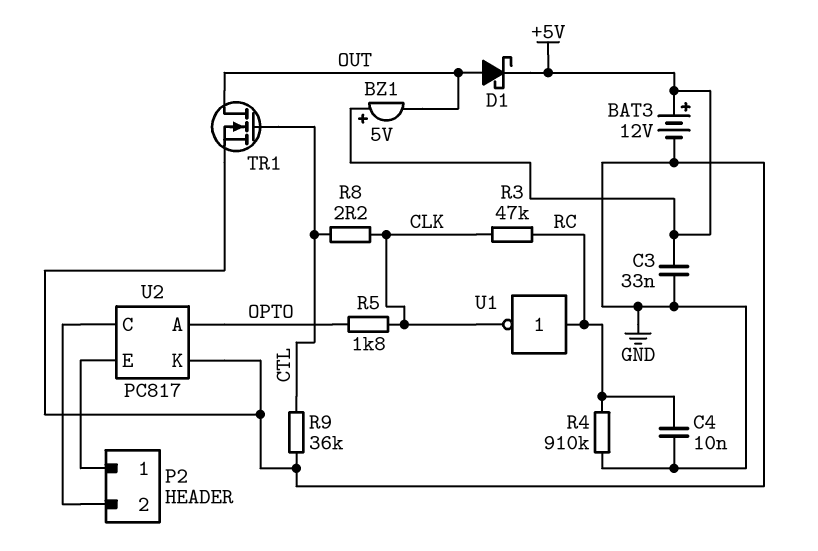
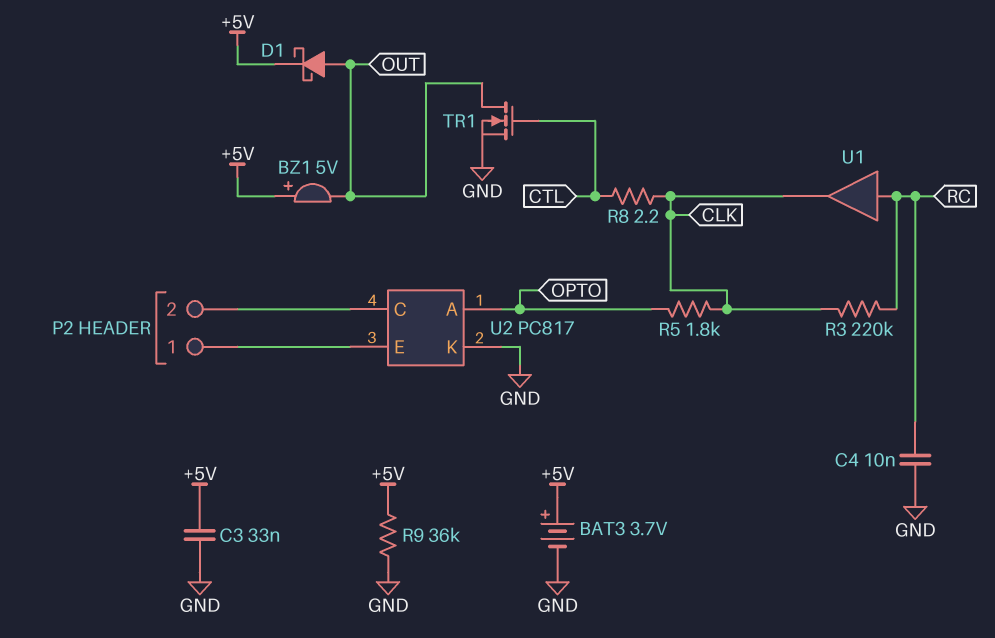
BAT3: 12V (plus +5V, minus GND) -> 3.7V (plus +5V, minus GND)
R3: 47k (CLK, RC) -> 220k (CLK, RC)
R4: 910k (GND, RC) -> none
R9: 36k (CTL, GND) -> 36k (+5V, GND)
U1: NOT (in RC, out CLK) -> buffer (in RC, out CLK)

